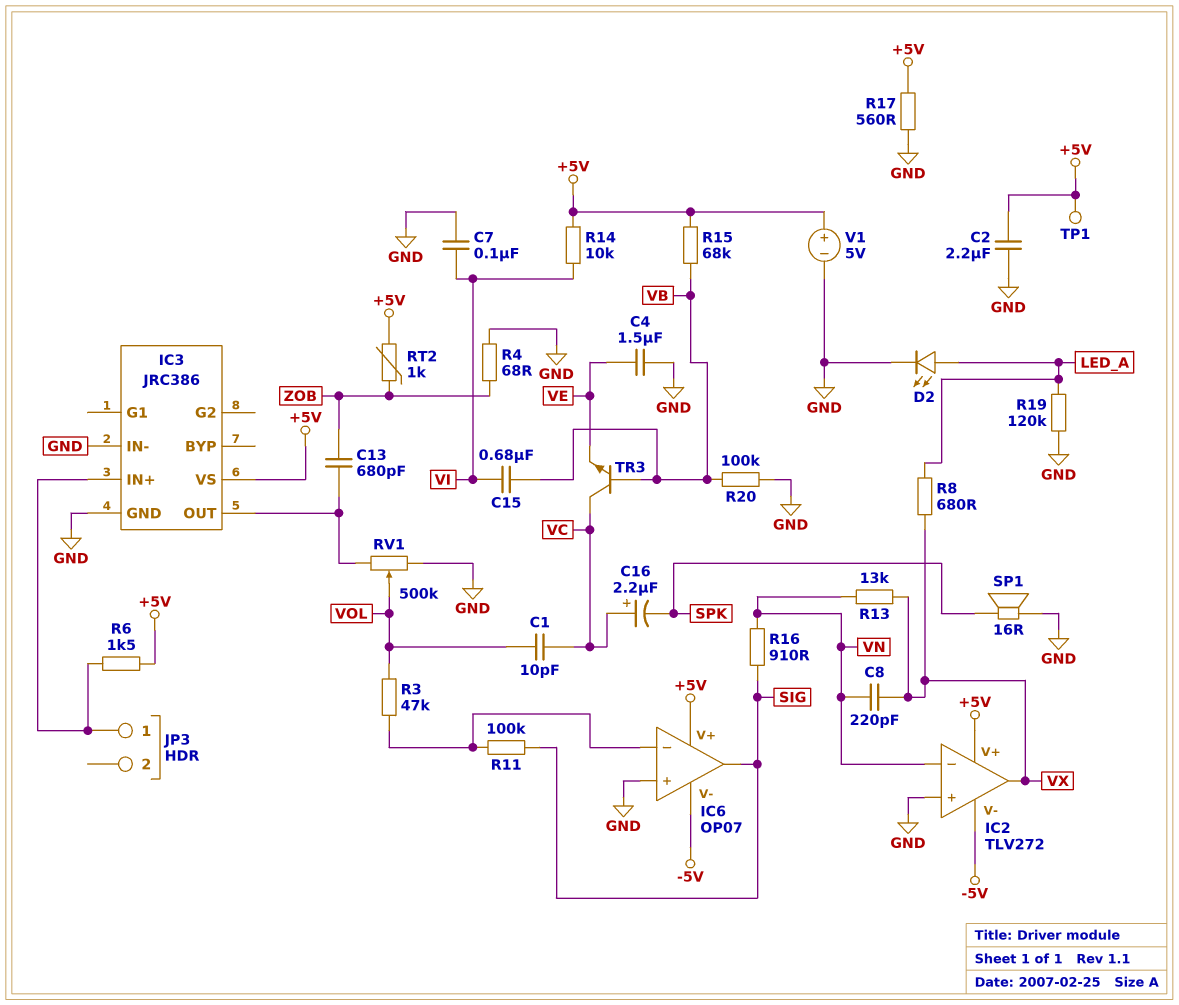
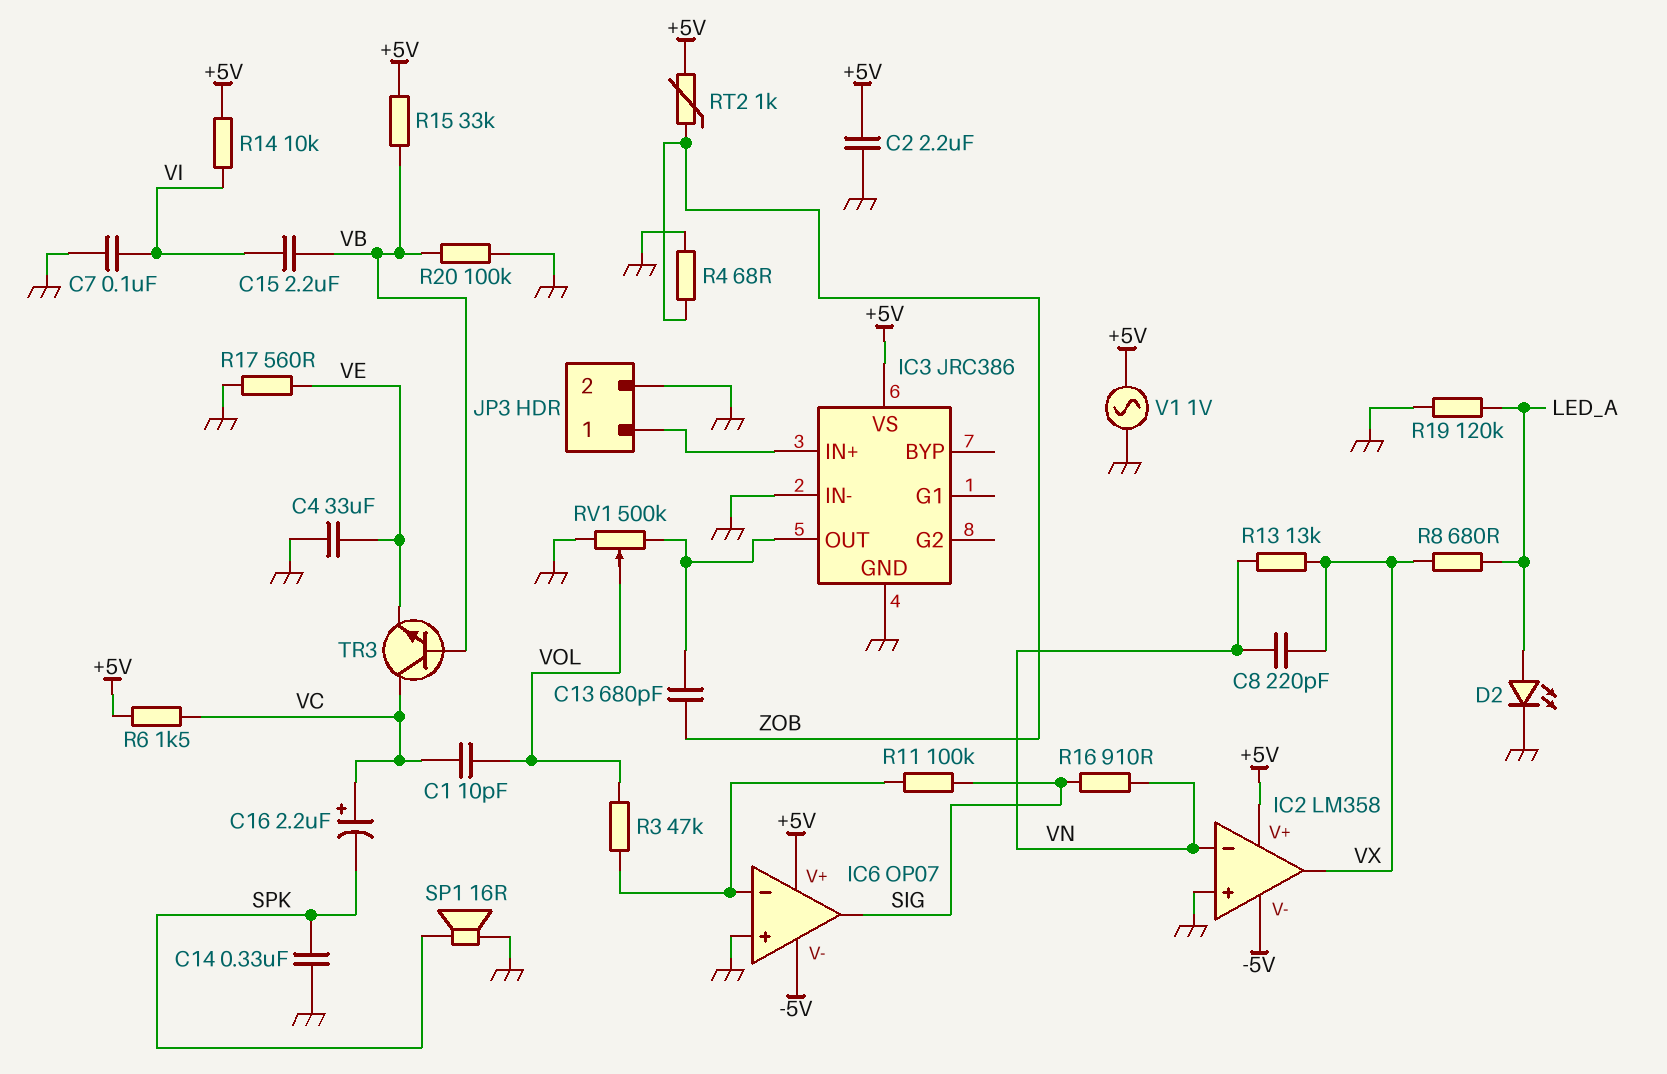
C4: 1.5uF (GND, VE) -> 33uF (GND, VE)
C14: none -> 330nF (GND, SPK)
C15: 680nF (VB, VI) -> 2.2uF (VB, VI)
IC2: TLV272 -> LM358
JP3 pin 2: none -> GND
R6: 1.5k (+5V, IC3/IN+) -> 1.5k (+5V, VC)
R15: 68k (+5V, VB) -> 33k (+5V, VB)
R17: 560 (+5V, GND) -> 560 (GND, VE)
TP1: test point (+5V) -> none
V1: 5V (plus +5V, minus GND) -> AC 1V (+5V, GND)

